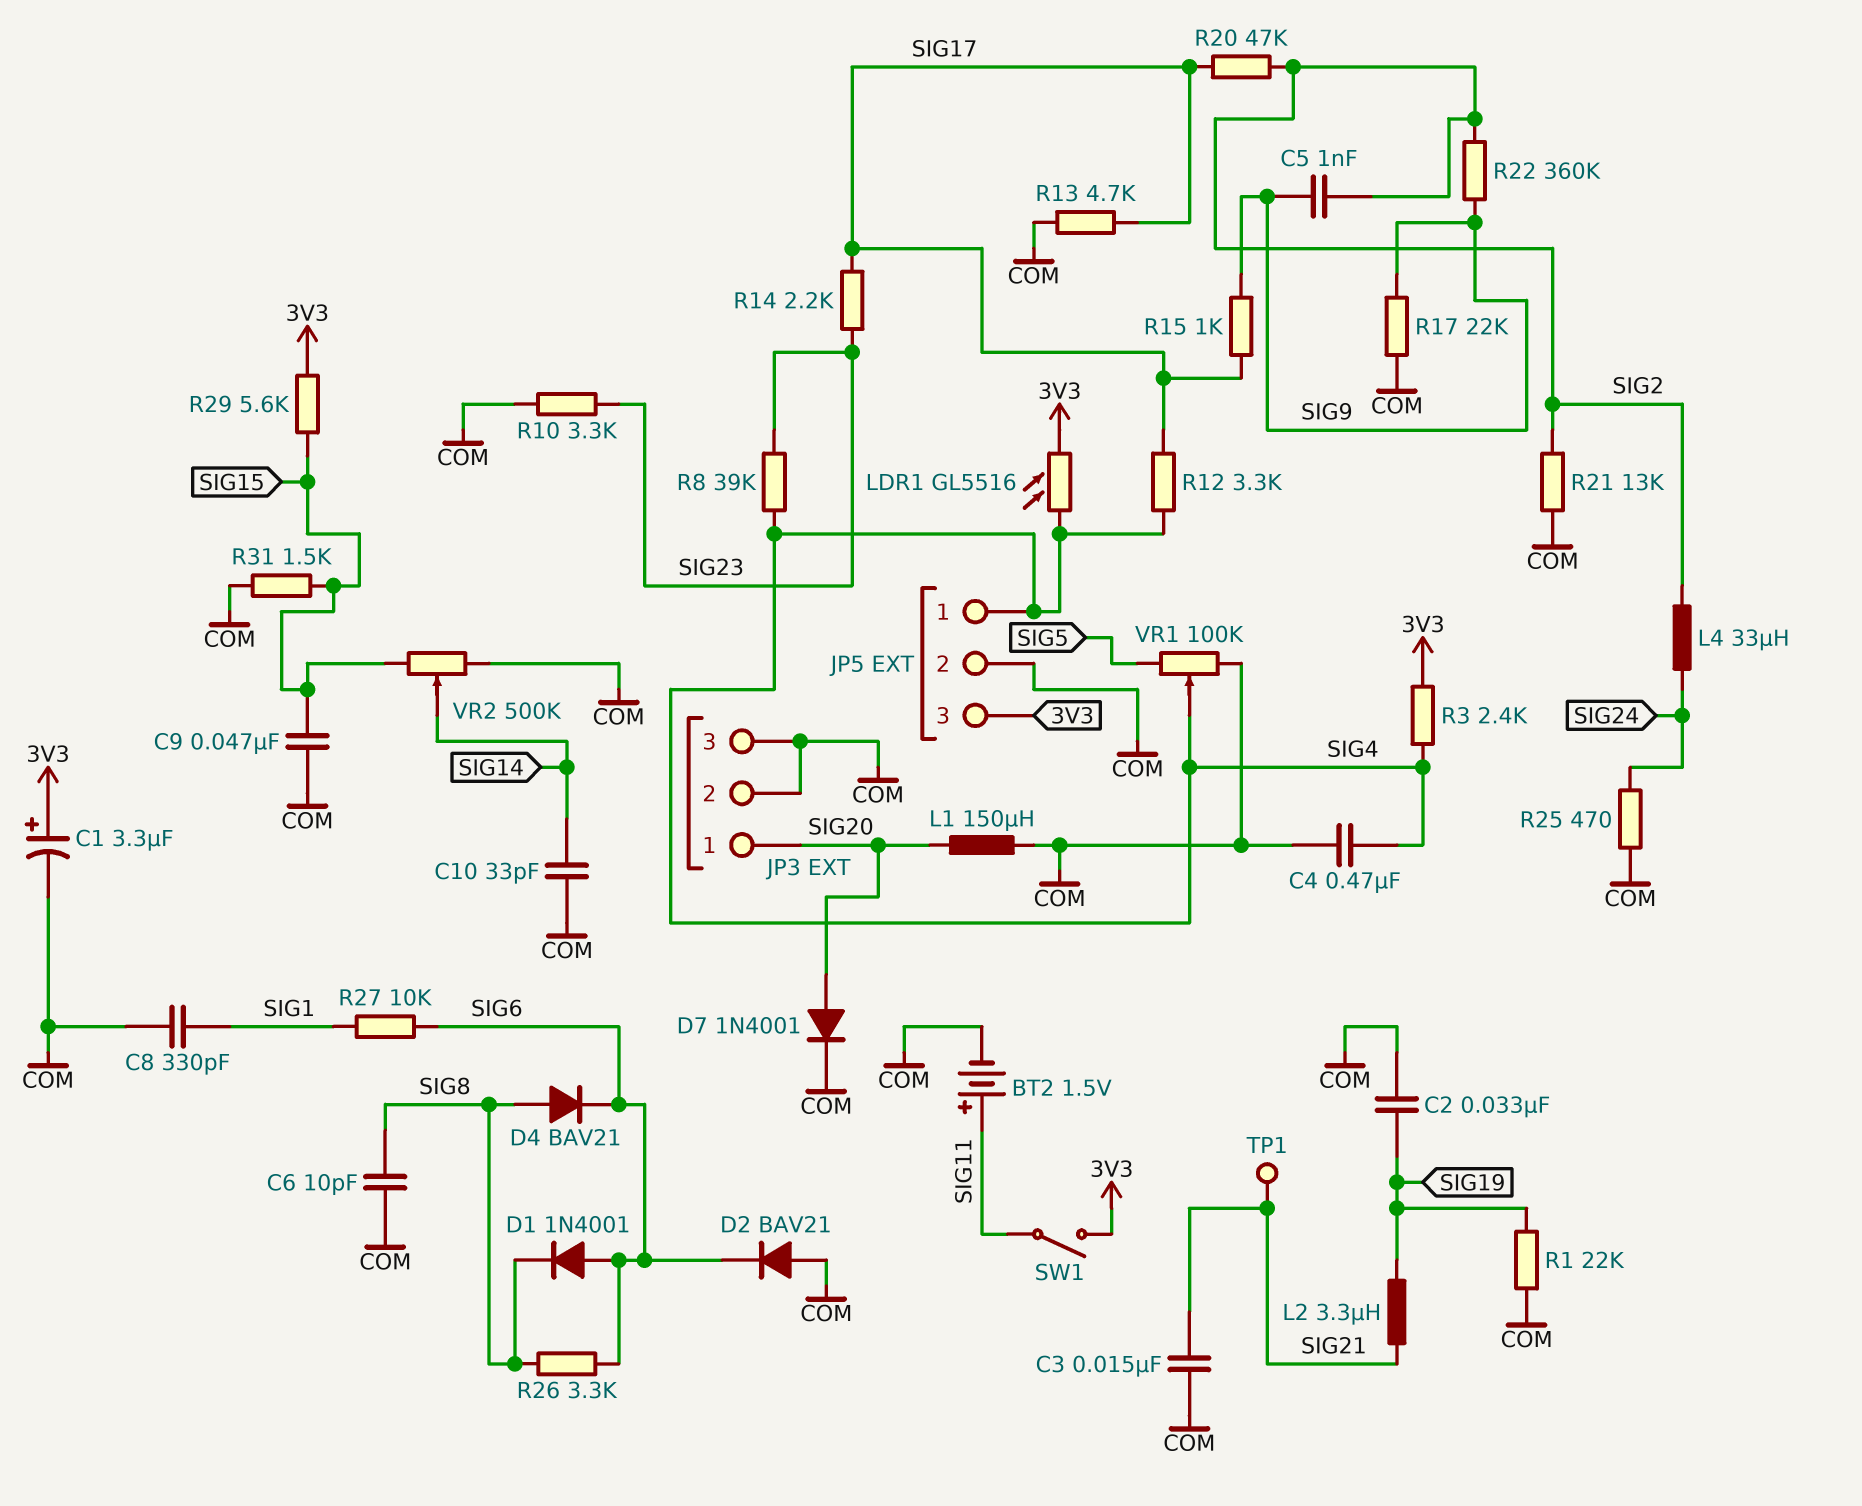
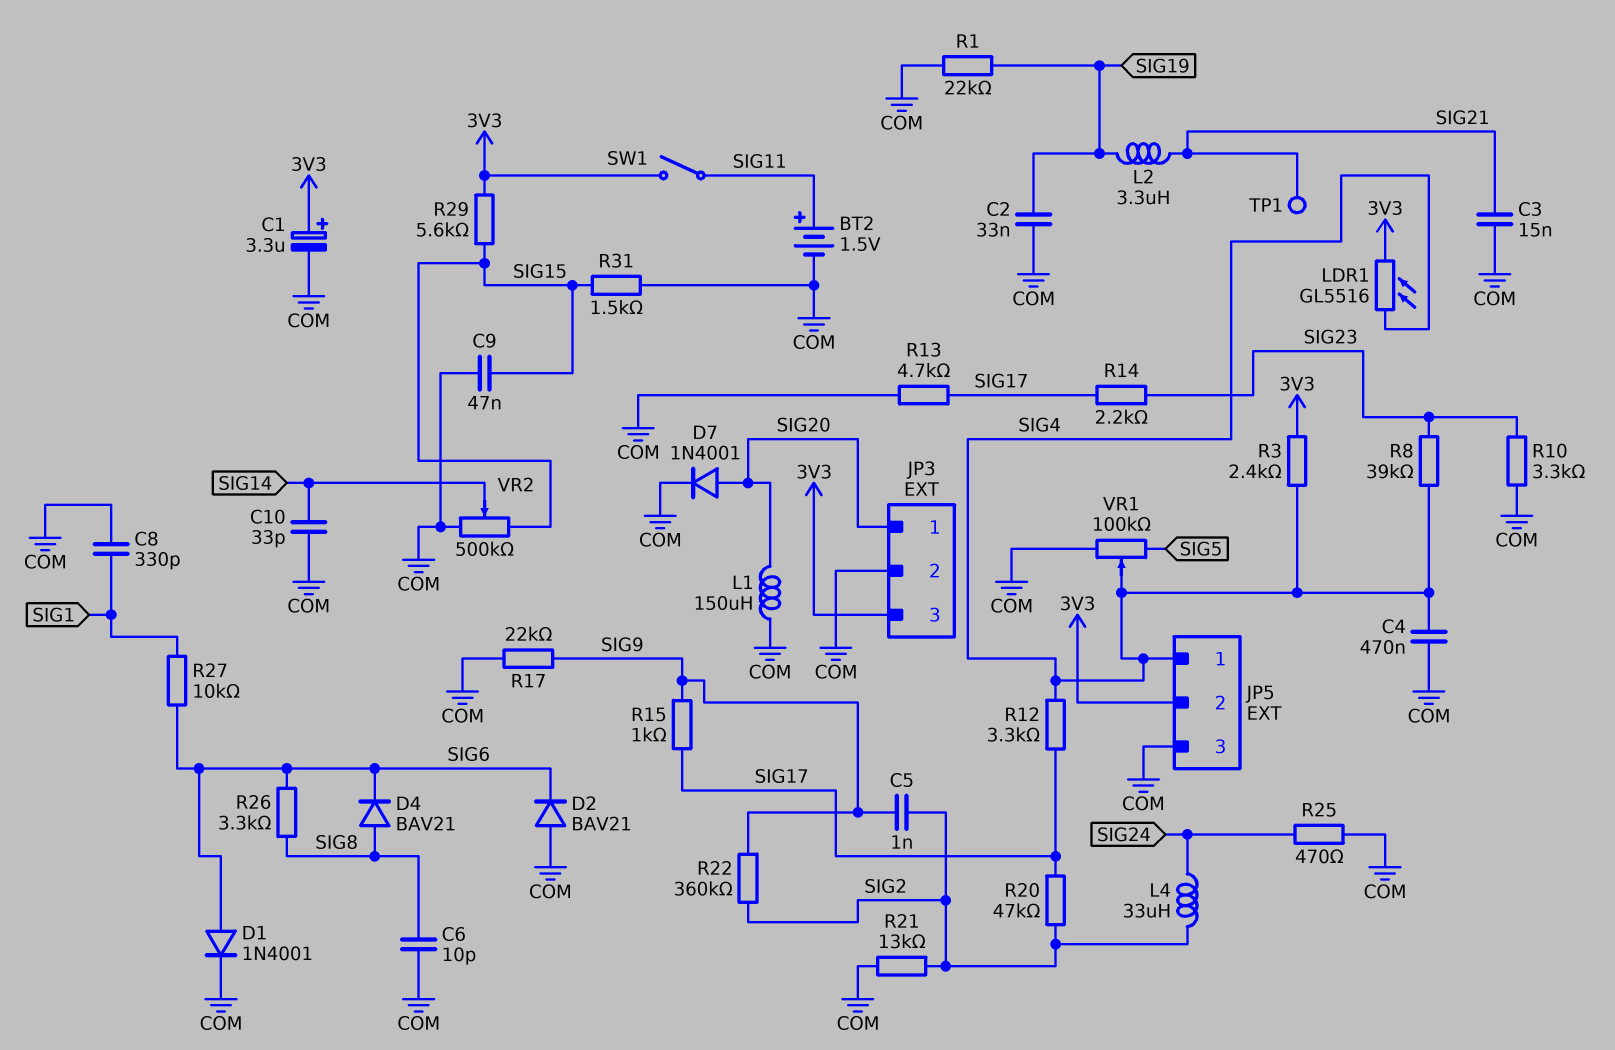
D1: diode 1N4001 (A SIG6, K SIG8) -> diode 1N4001 (A SIG6, K COM)
JP3 pin 3: COM -> 3V3
JP5 pin 2: COM -> 3V3
JP5 pin 3: 3V3 -> COM

